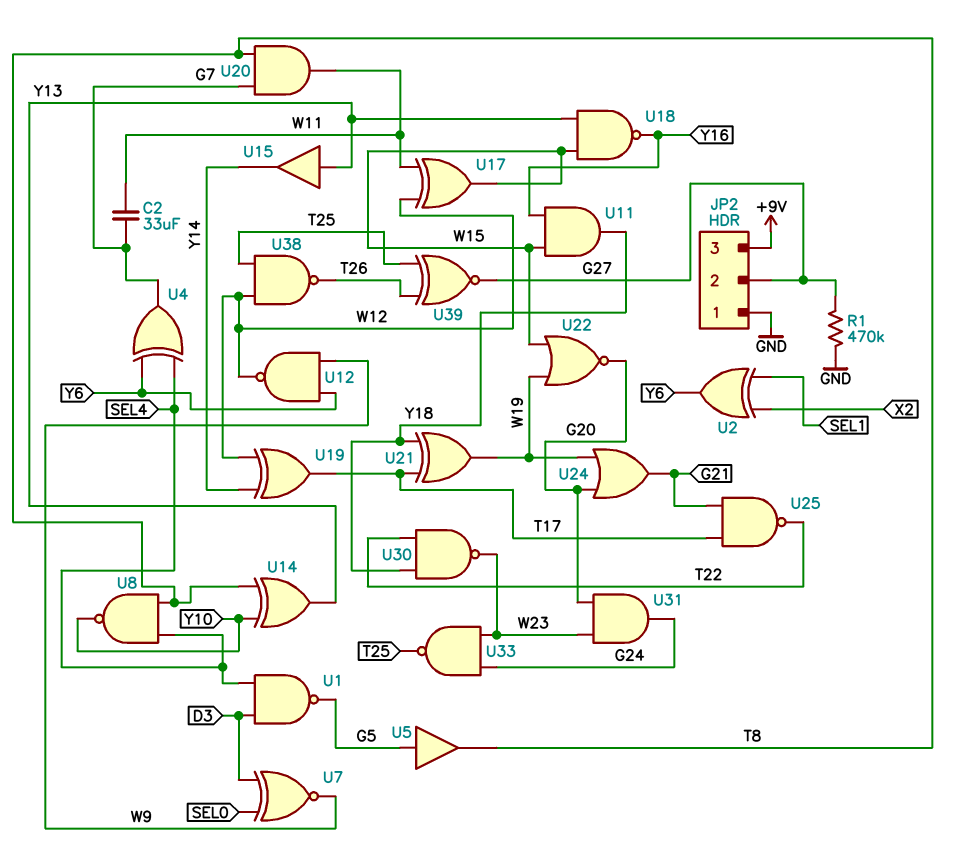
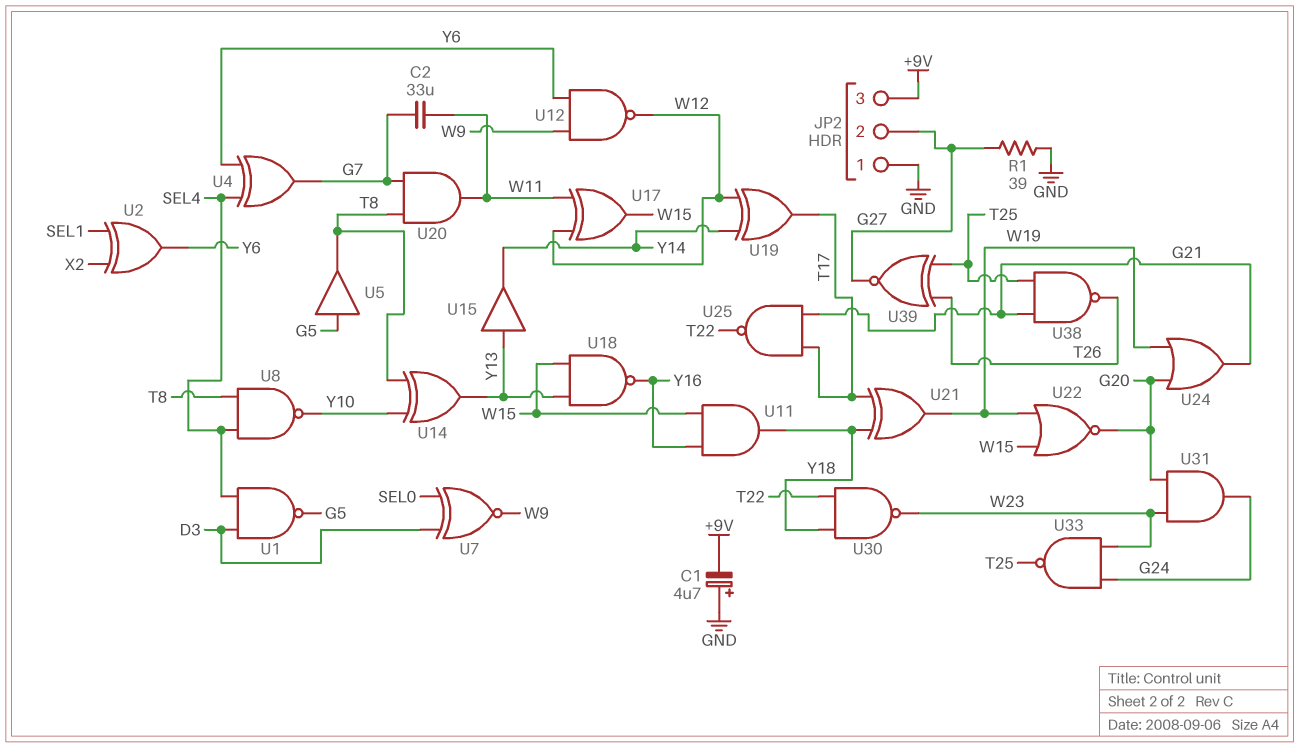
C1: none -> 4.7uF (plus GND, minus +9V)
R1: 470k (G27, GND) -> 39 (G27, GND)
U38: NAND (in T25, in W12, out T26) -> NAND (in G21, in T25, out T26)

